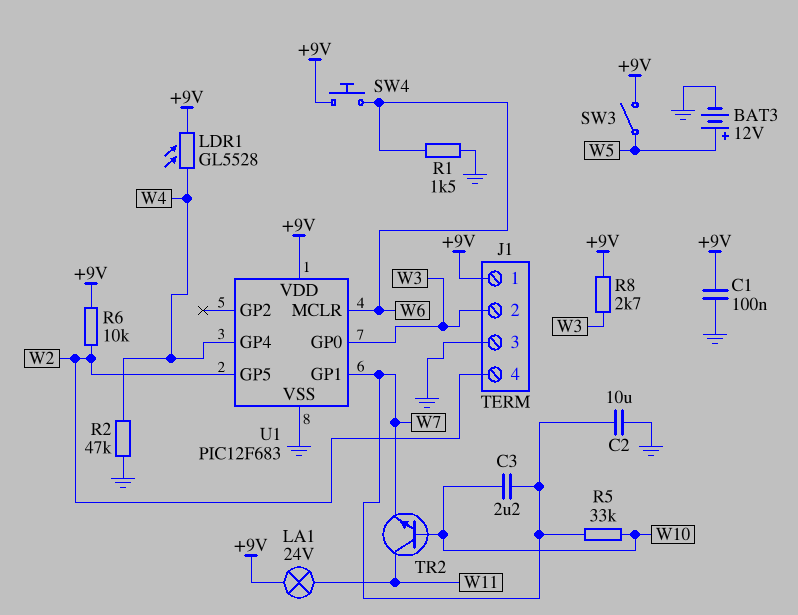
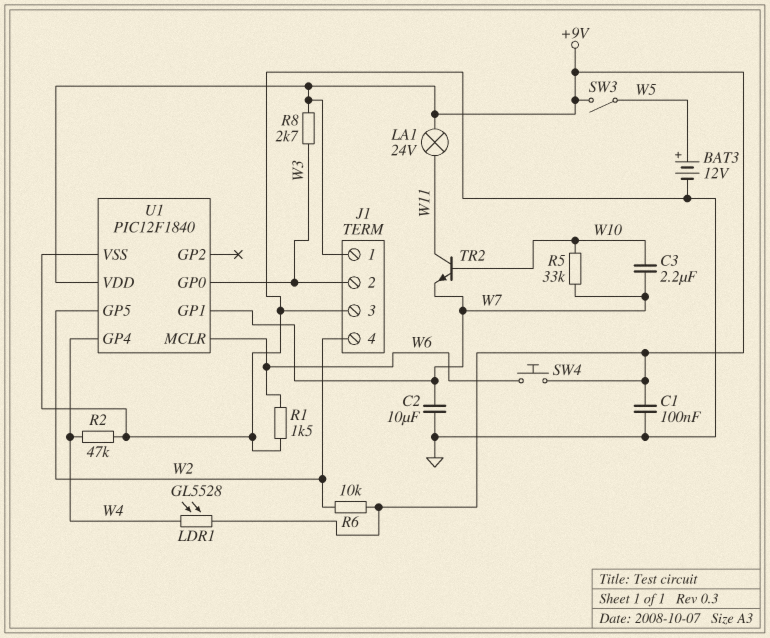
U1: PIC12F683 -> PIC12F1840

